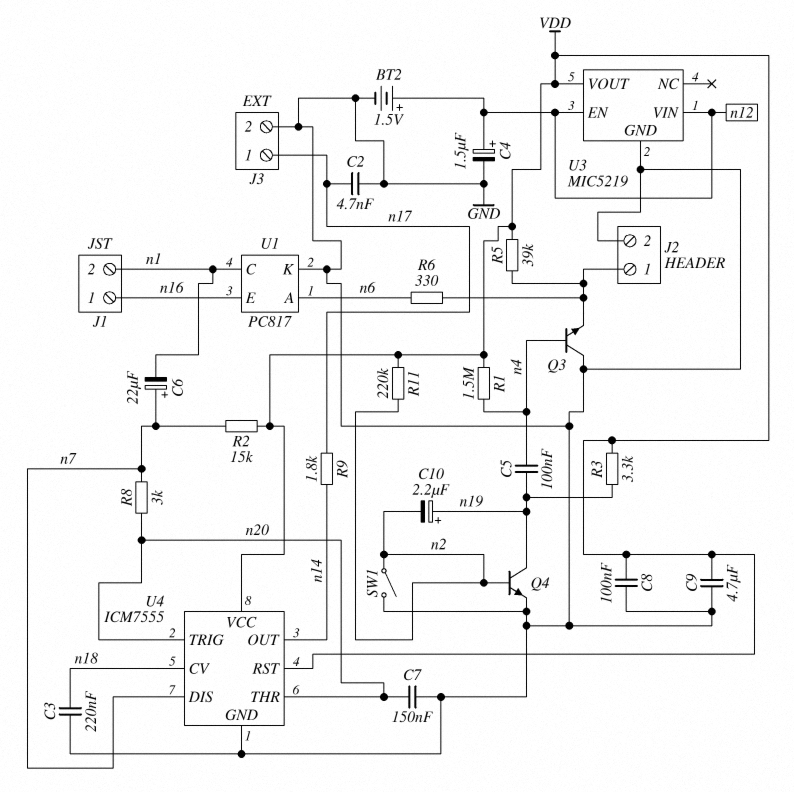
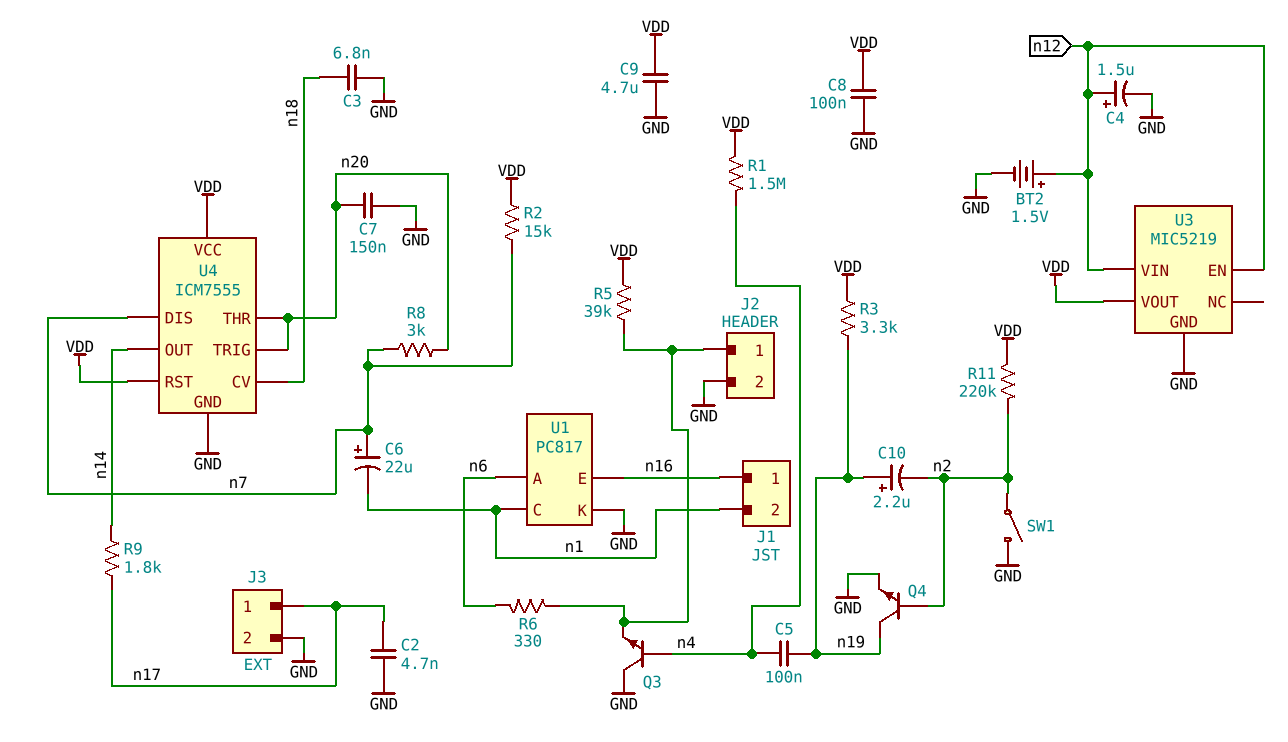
C3: 220nF (GND, n18) -> 6.8nF (GND, n18)

